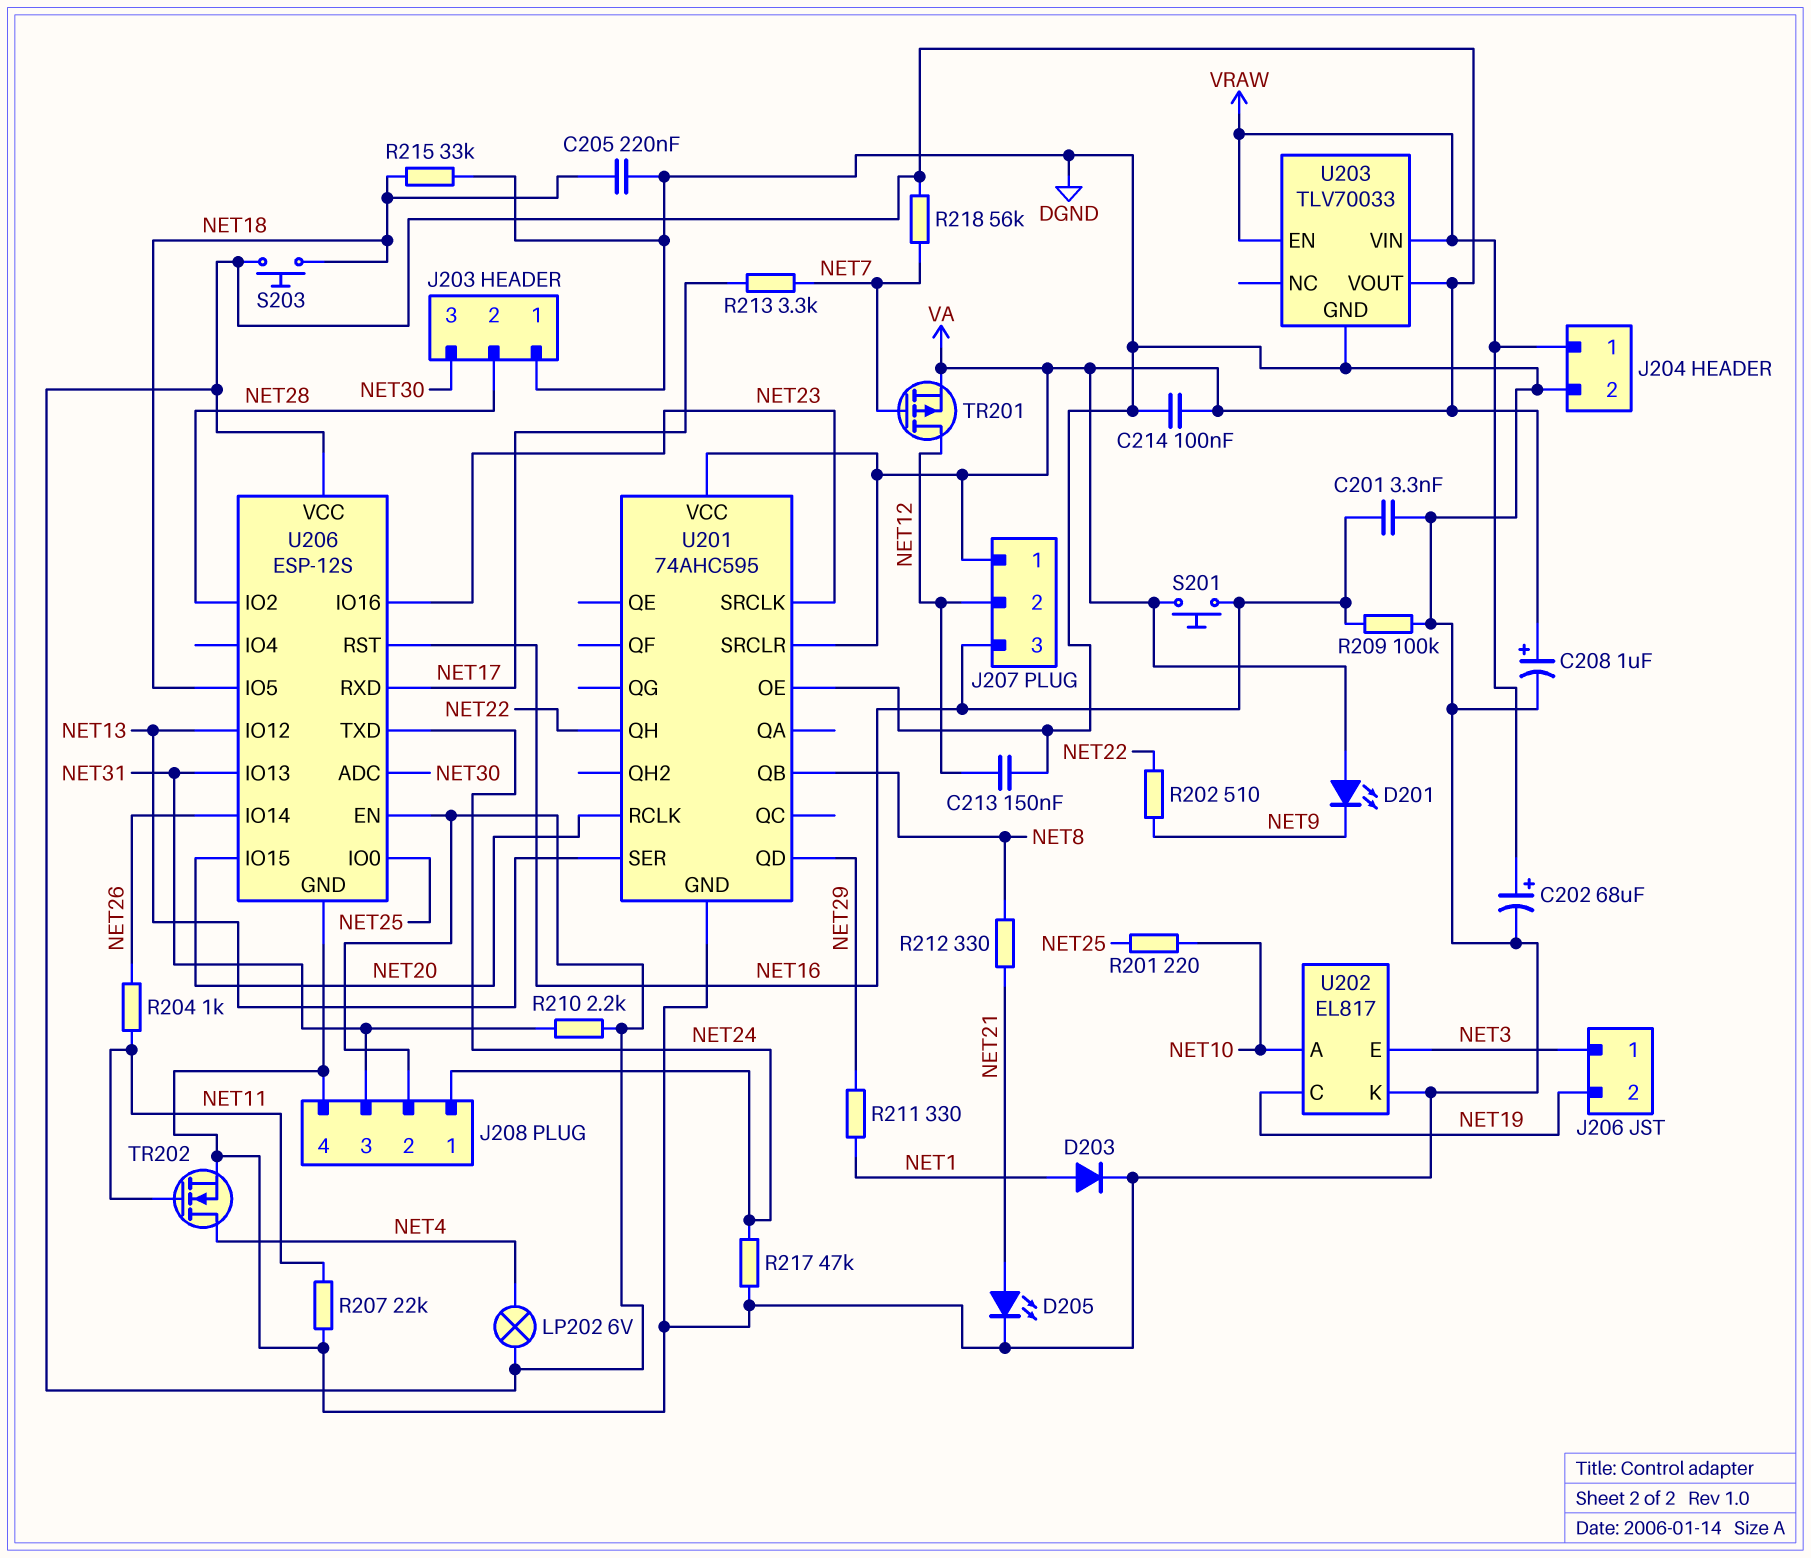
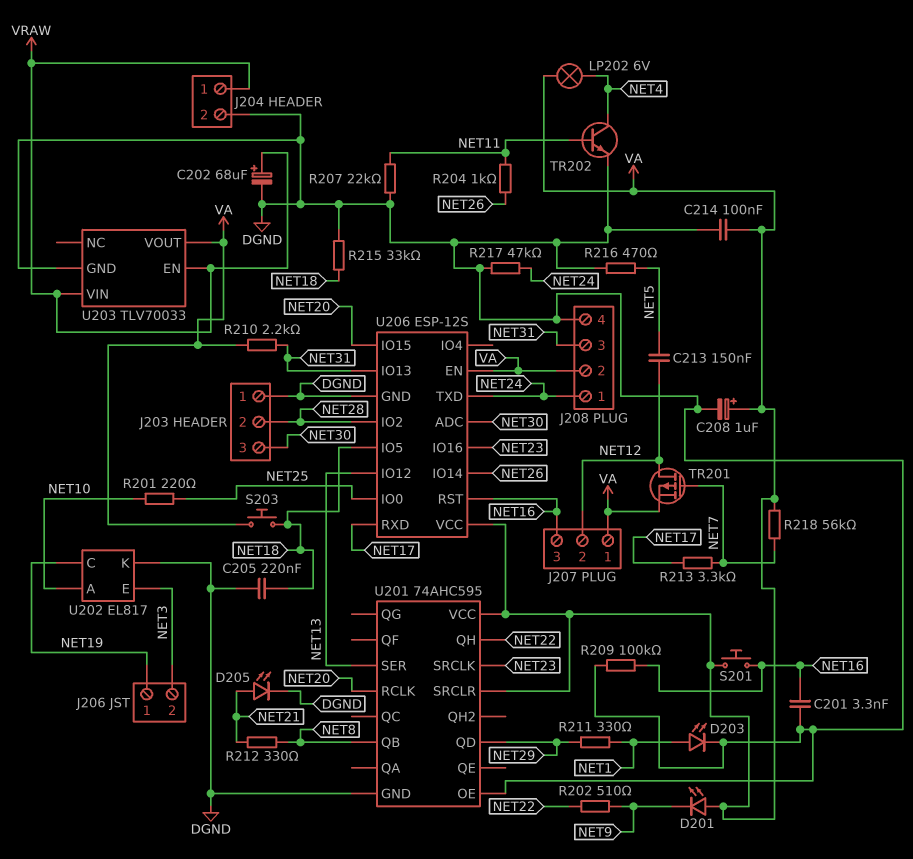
C213: 150nF (DGND, NET12) -> 150nF (NET5, NET12)
D203: diode (A NET1, K DGND) -> LED (A NET1, K DGND)
J206 pin 1: NET3 -> NET19
J206 pin 2: NET19 -> NET3
R216: none -> 470 (DGND, NET5)
TR202: NMOS (G NET11, D NET4, S DGND) -> NPN (B NET11, C NET4, E DGND)

